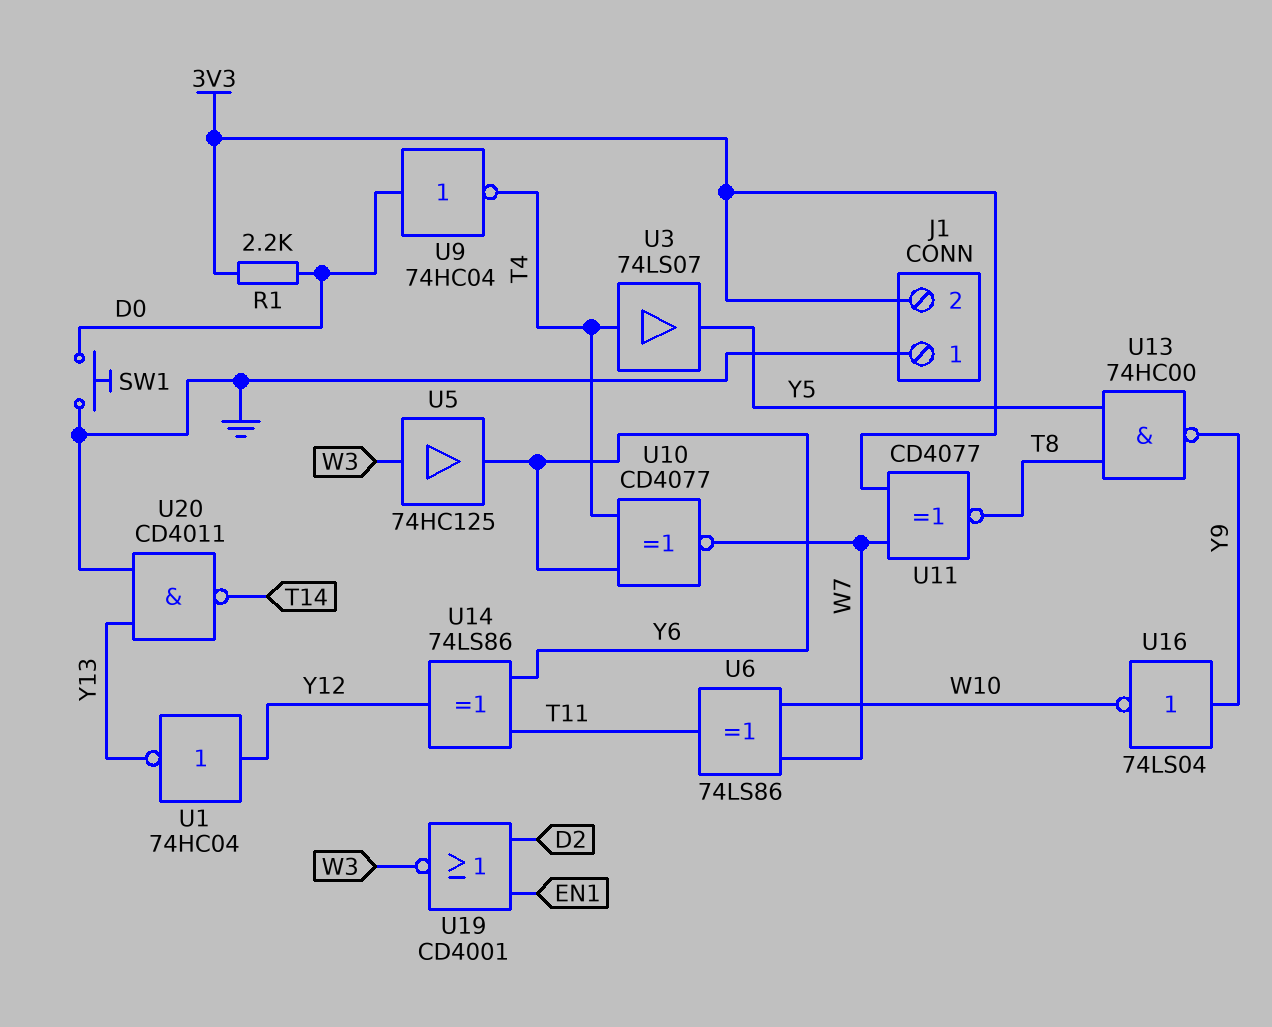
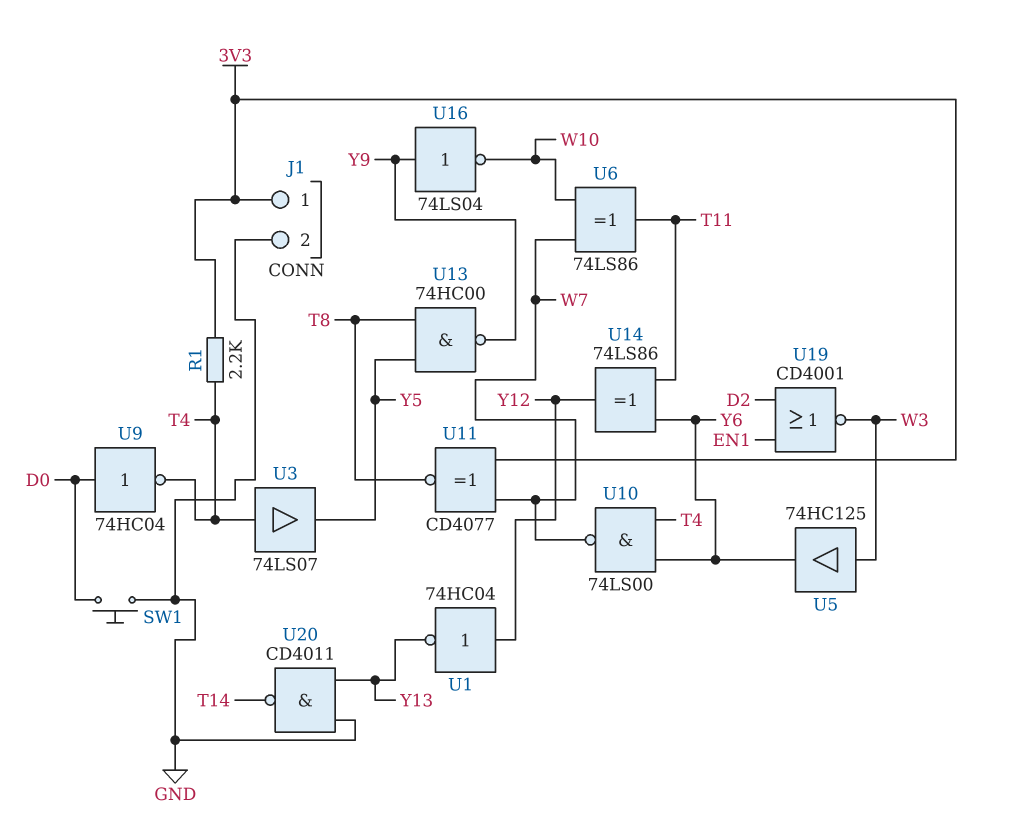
J1 pin 1: GND -> 3V3
J1 pin 2: 3V3 -> GND
R1: 2.2k (3V3, D0) -> 2.2k (3V3, T4)
U10: XNOR CD4077 (in T4, in Y6, out W7) -> NAND 74LS00 (in T4, in Y6, out W7)

